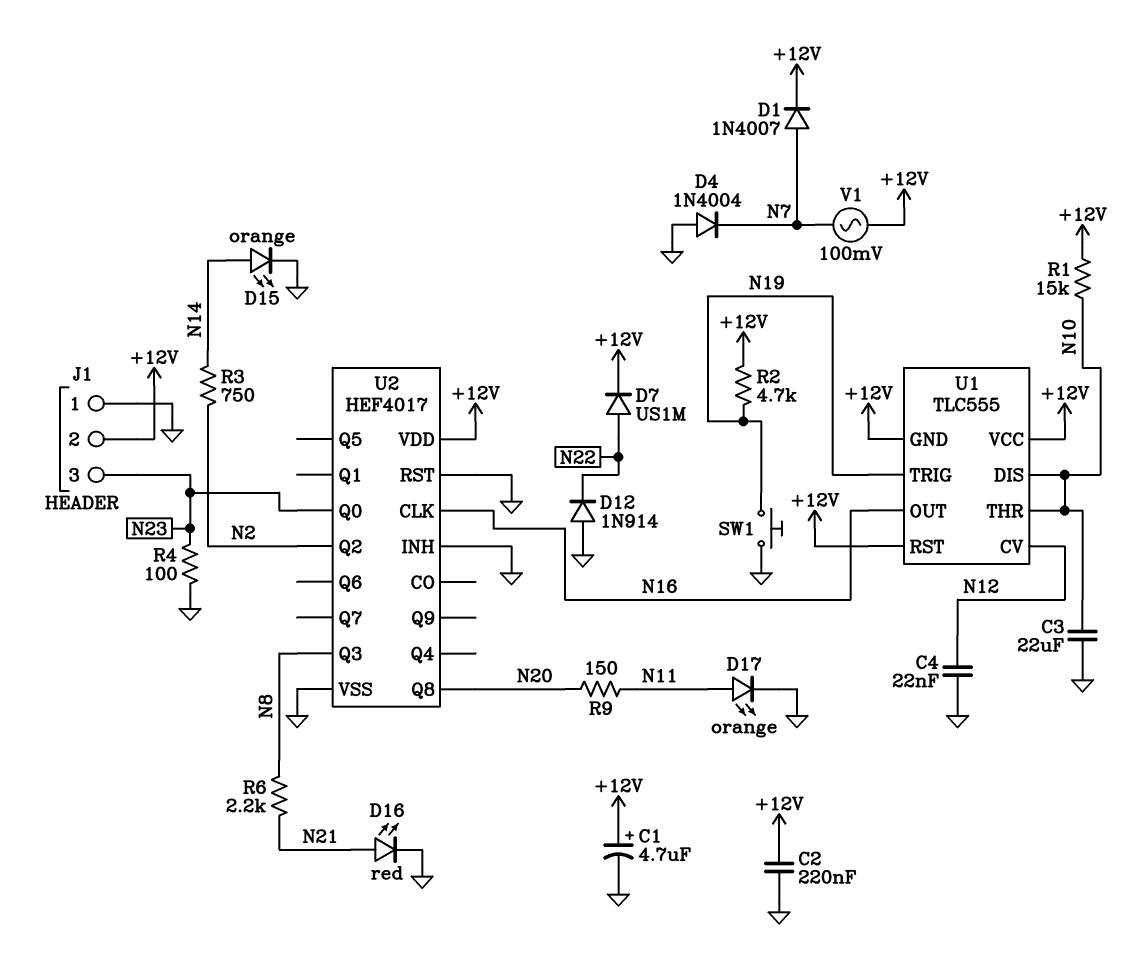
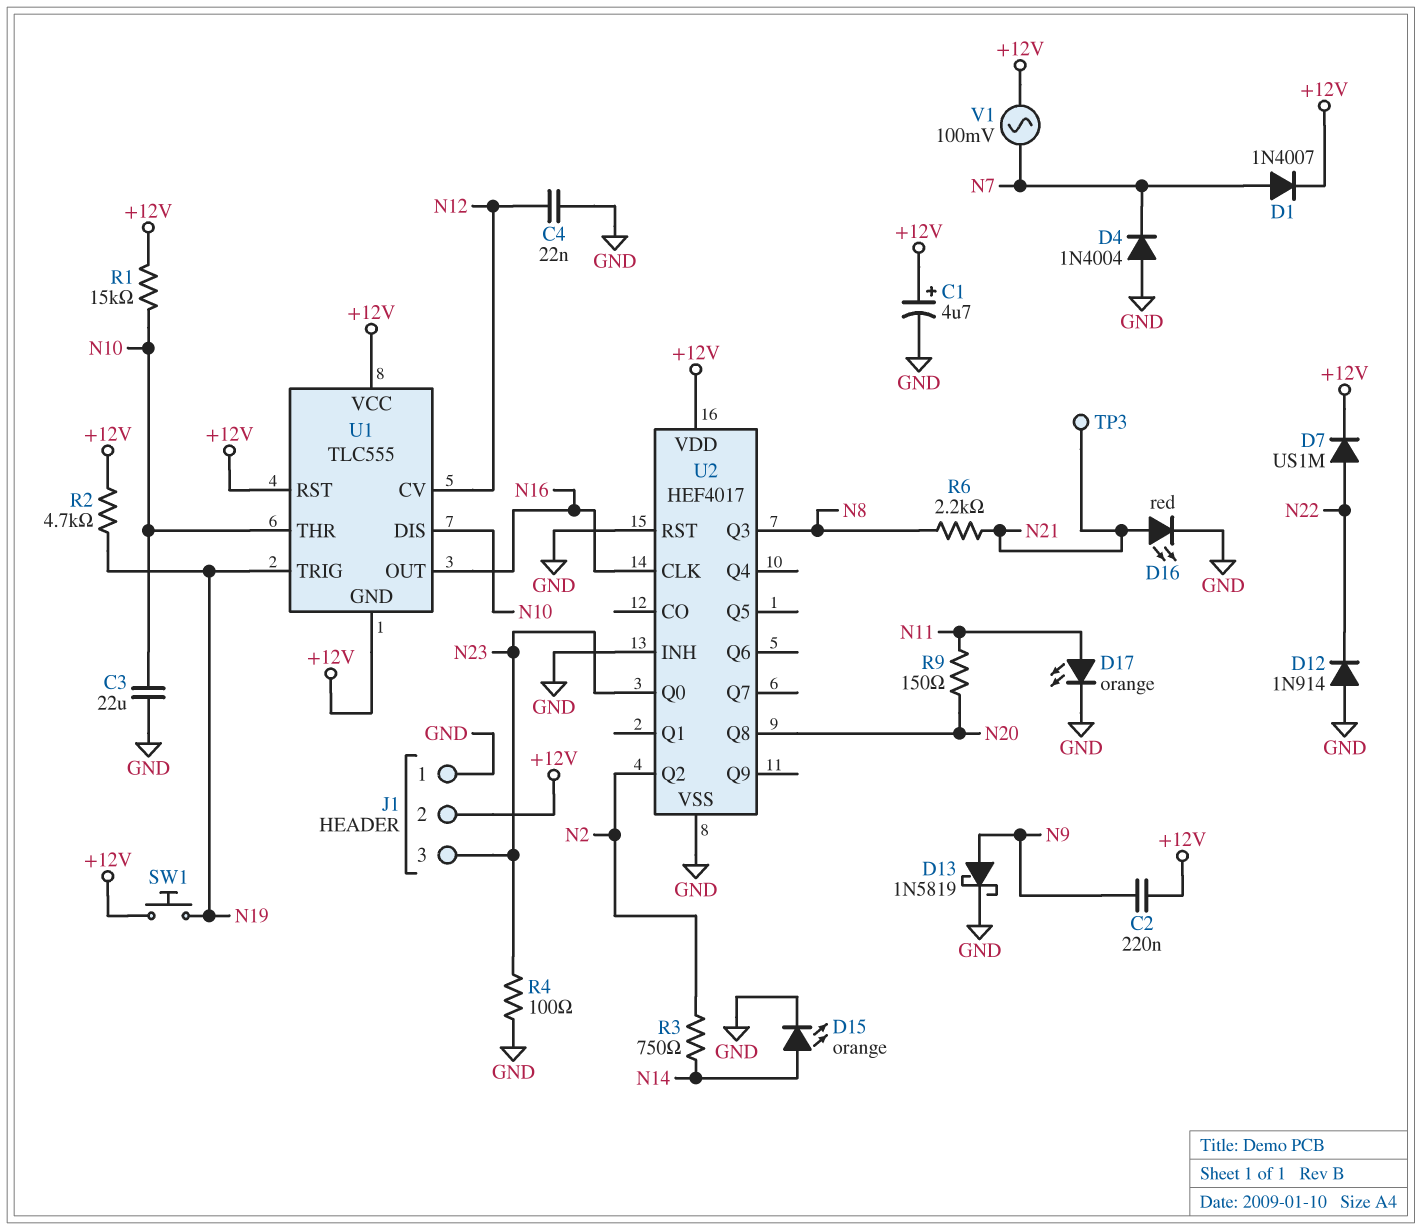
C2: 220nF (+12V, GND) -> 220nF (+12V, N9)
D13: none -> schottky 1N5819 (A N9, K GND)
SW1: button (GND, N19) -> button (+12V, N19)
TP3: none -> test point (N21)

